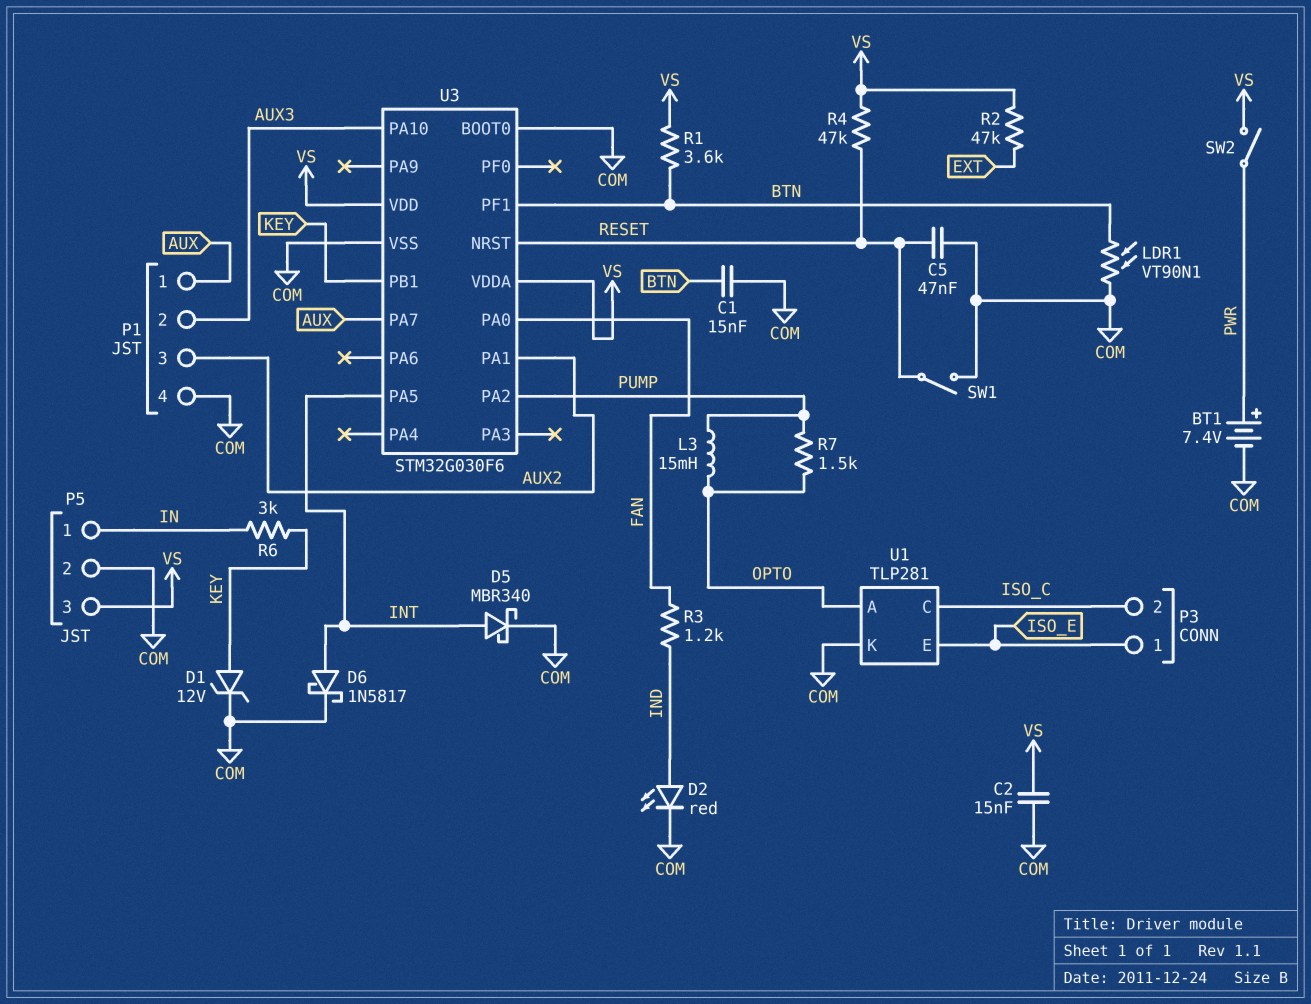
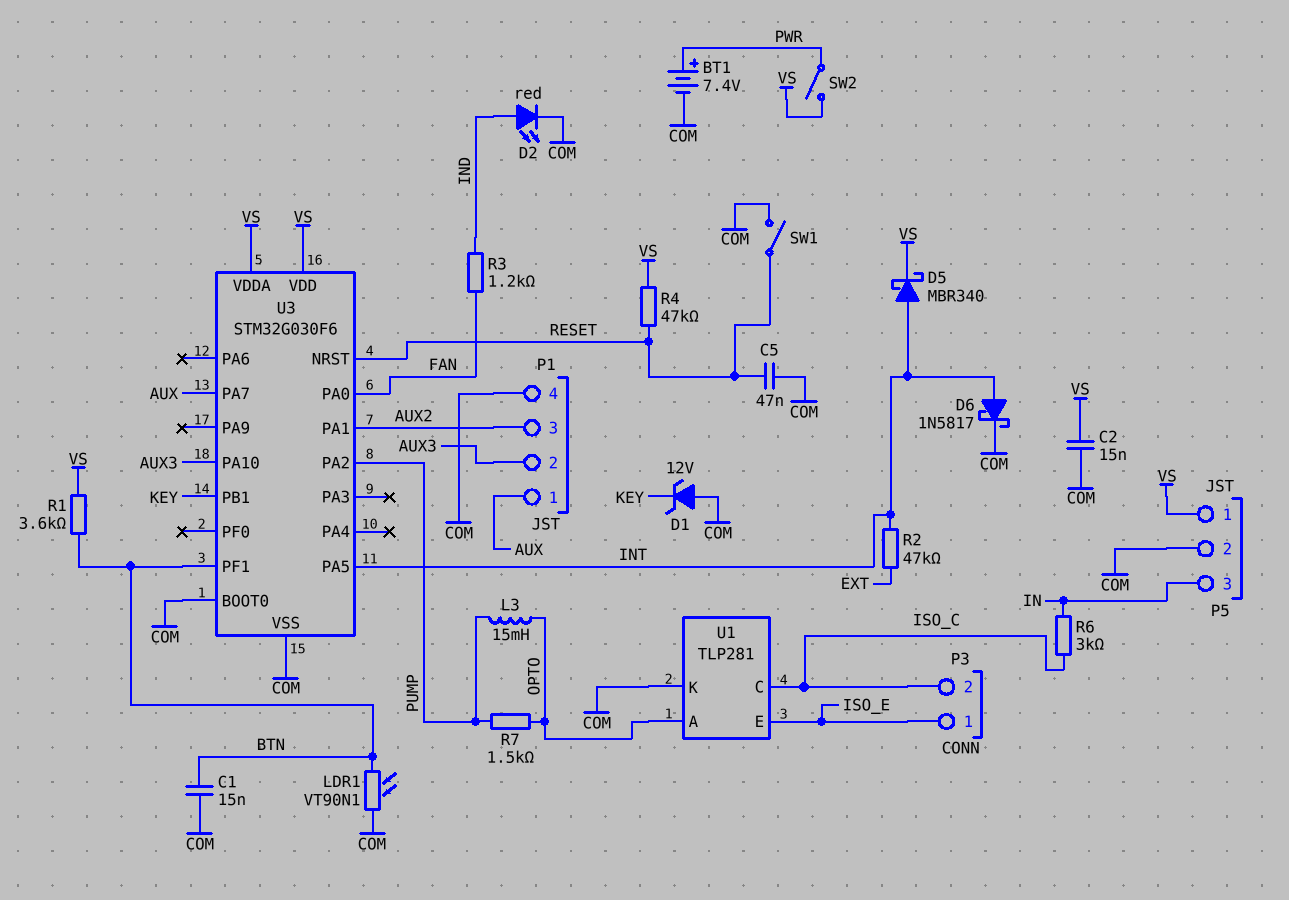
D1: zener 12V (A KEY, K COM) -> zener 12V (A COM, K KEY)
D5: schottky MBR340 (A INT, K COM) -> schottky MBR340 (A INT, K VS)
P5 pin 1: IN -> VS
P5 pin 3: VS -> IN
R2: 47k (EXT, VS) -> 47k (EXT, INT)
R6: 3k (IN, KEY) -> 3k (IN, ISO_C)

